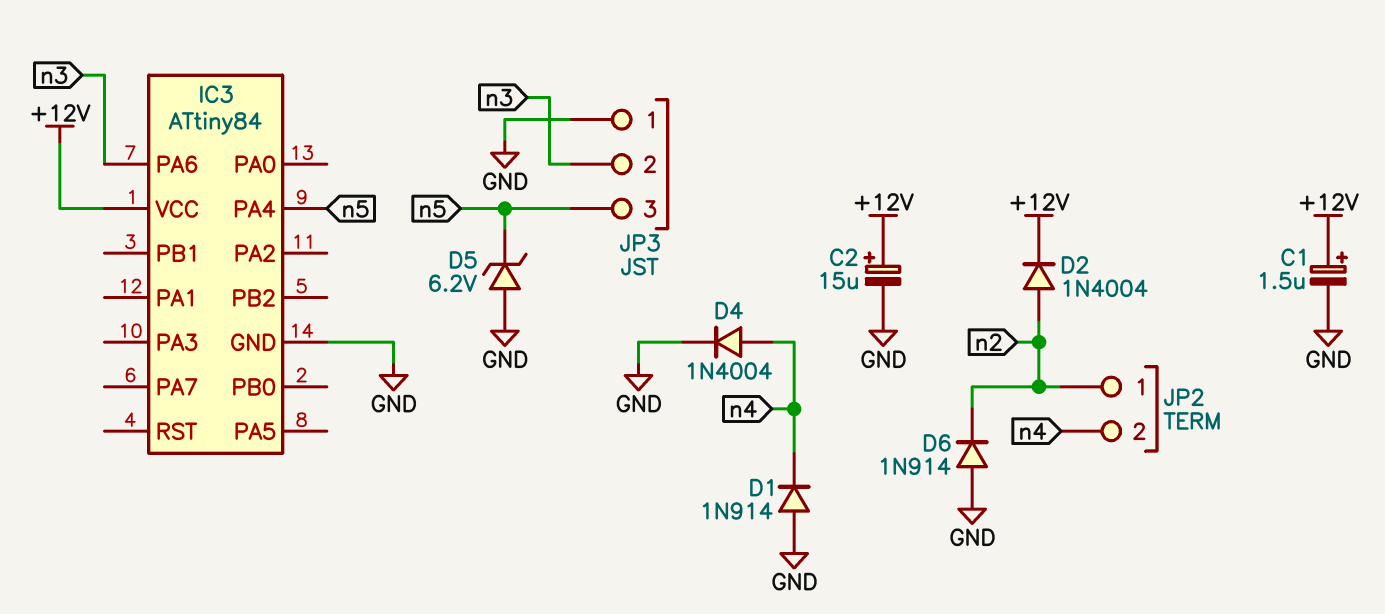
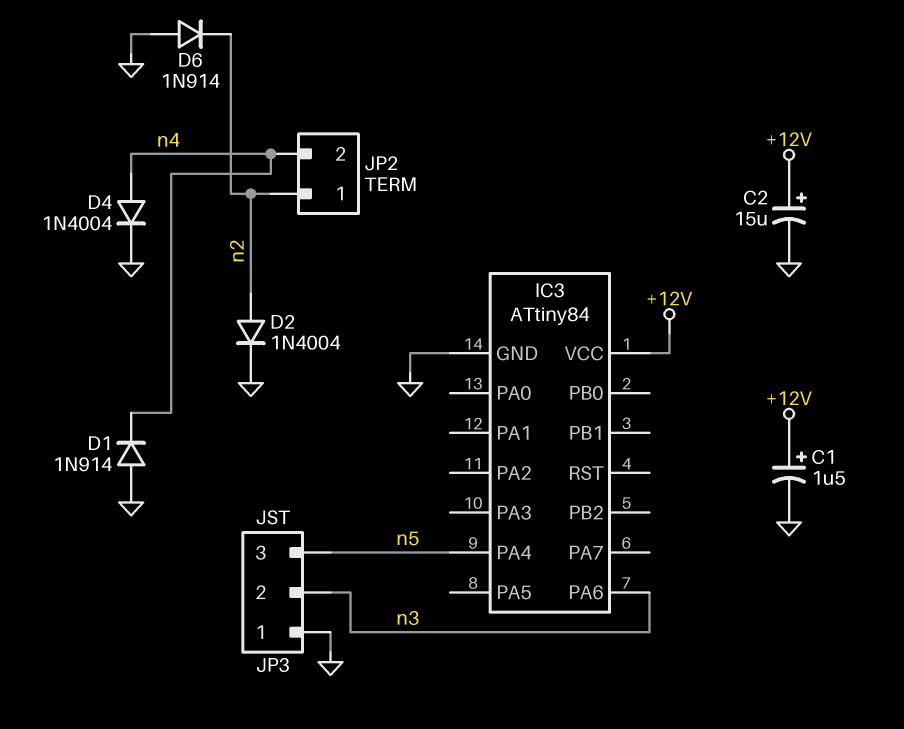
D2: diode 1N4004 (A n2, K +12V) -> diode 1N4004 (A n2, K GND)
D5: zener 6.2V (A GND, K n5) -> none

